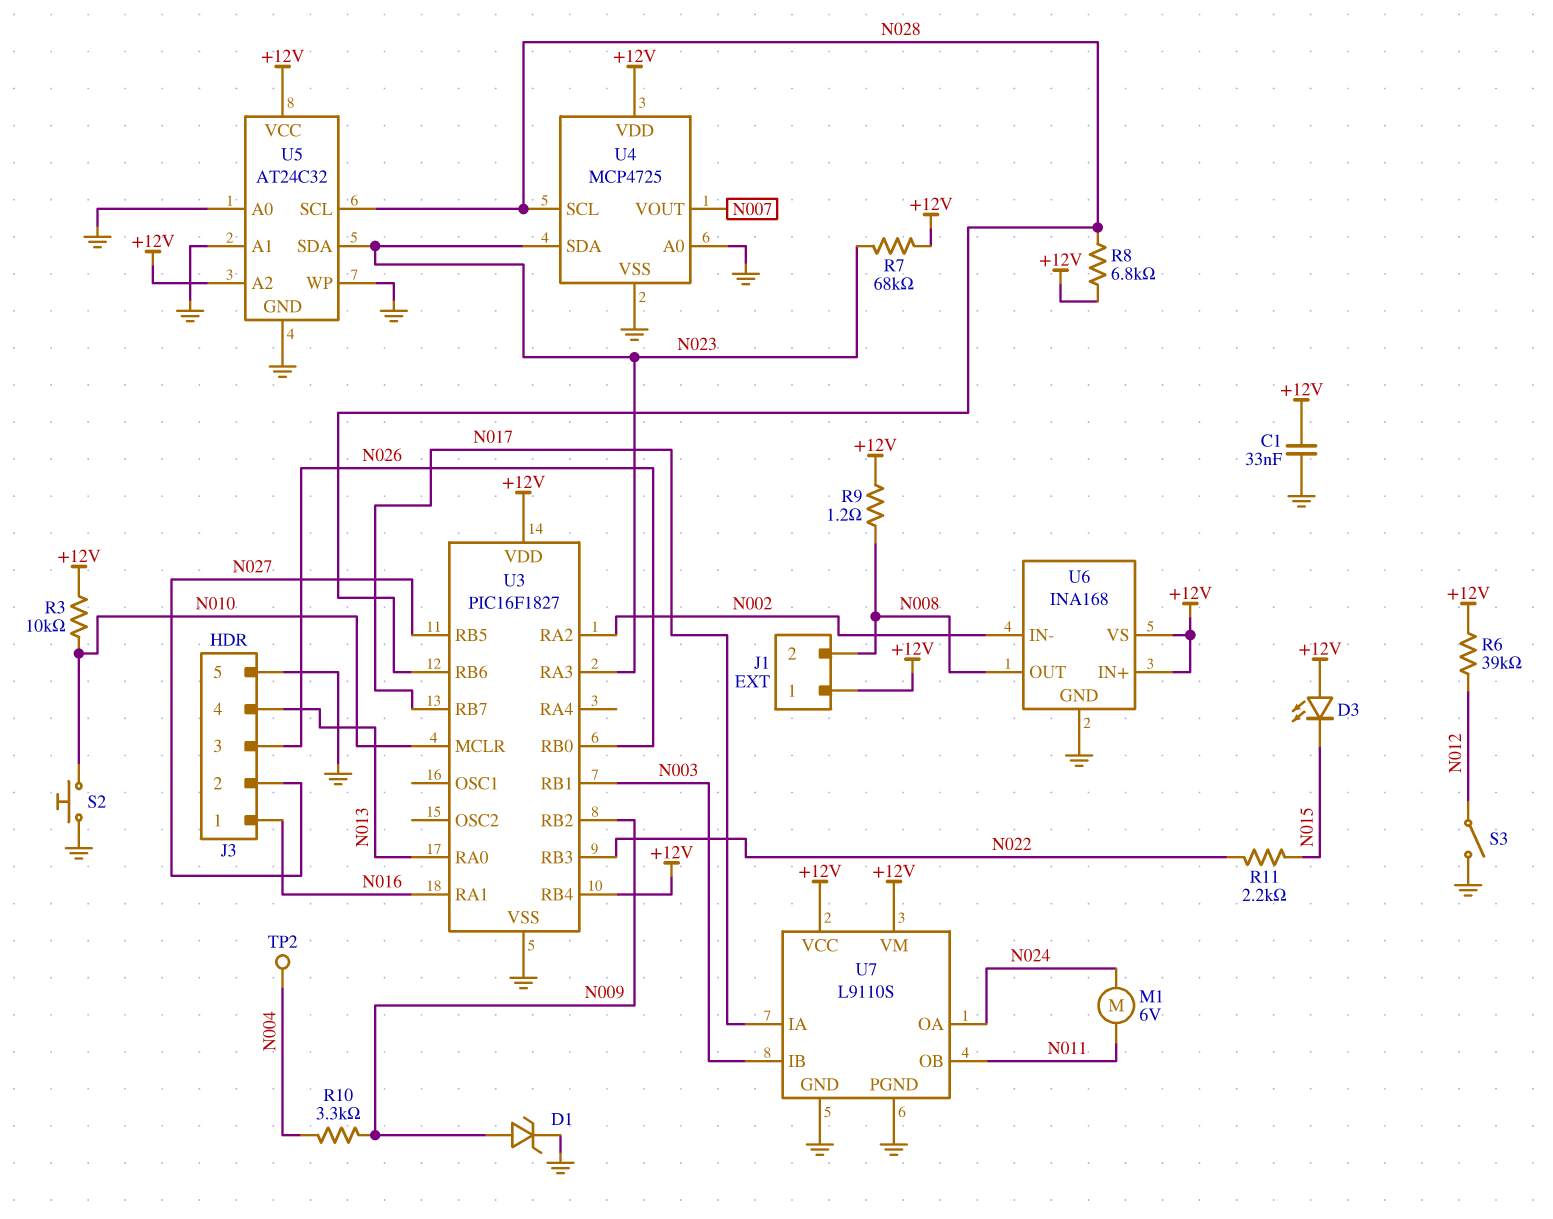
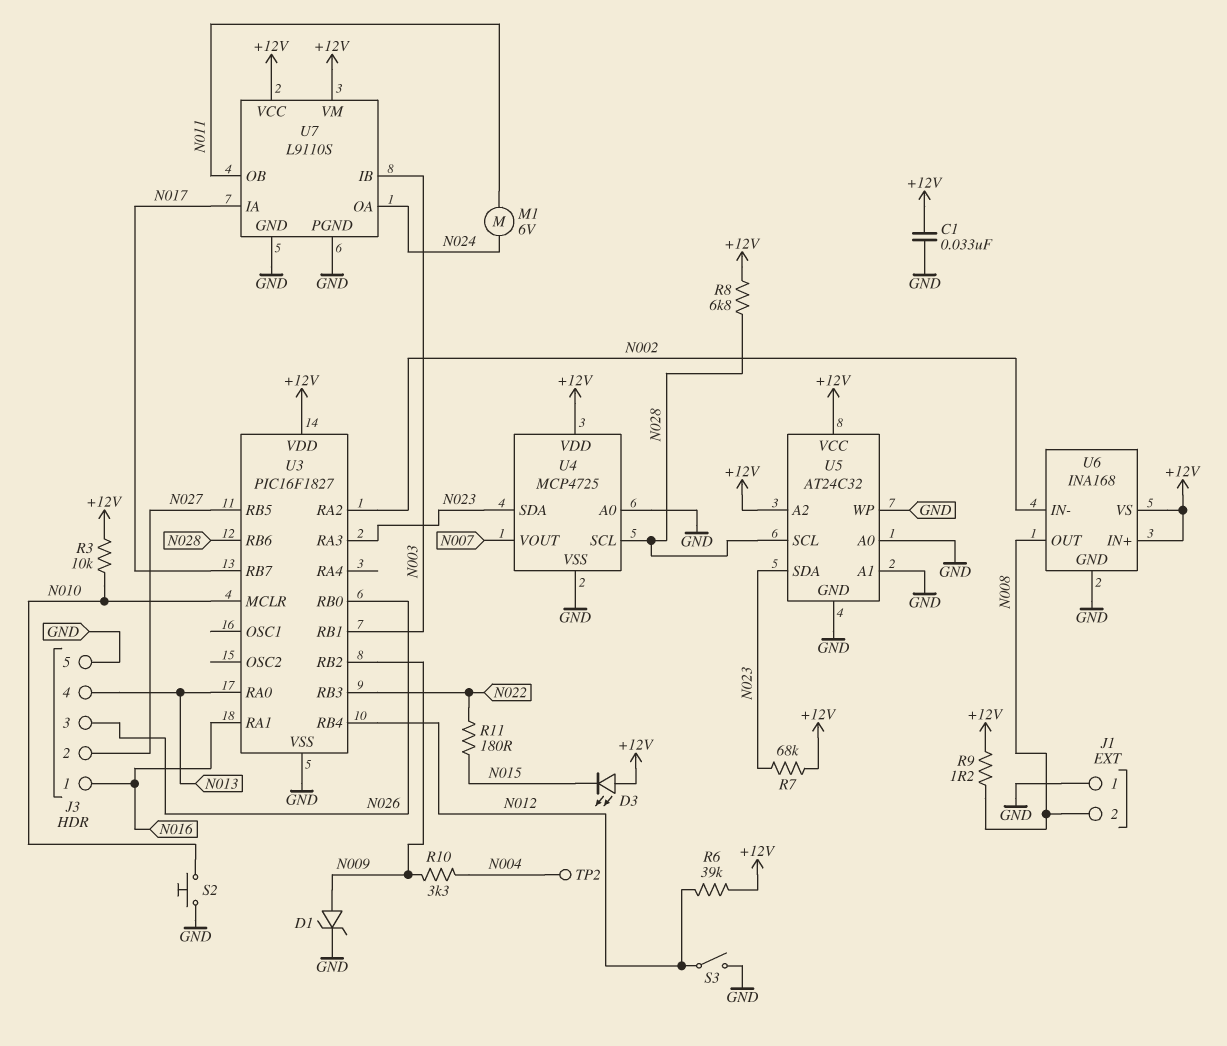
J1 pin 1: +12V -> GND
R11: 2.2k (N015, N022) -> 180 (N015, N022)
U3 pin RB4: +12V -> N012

